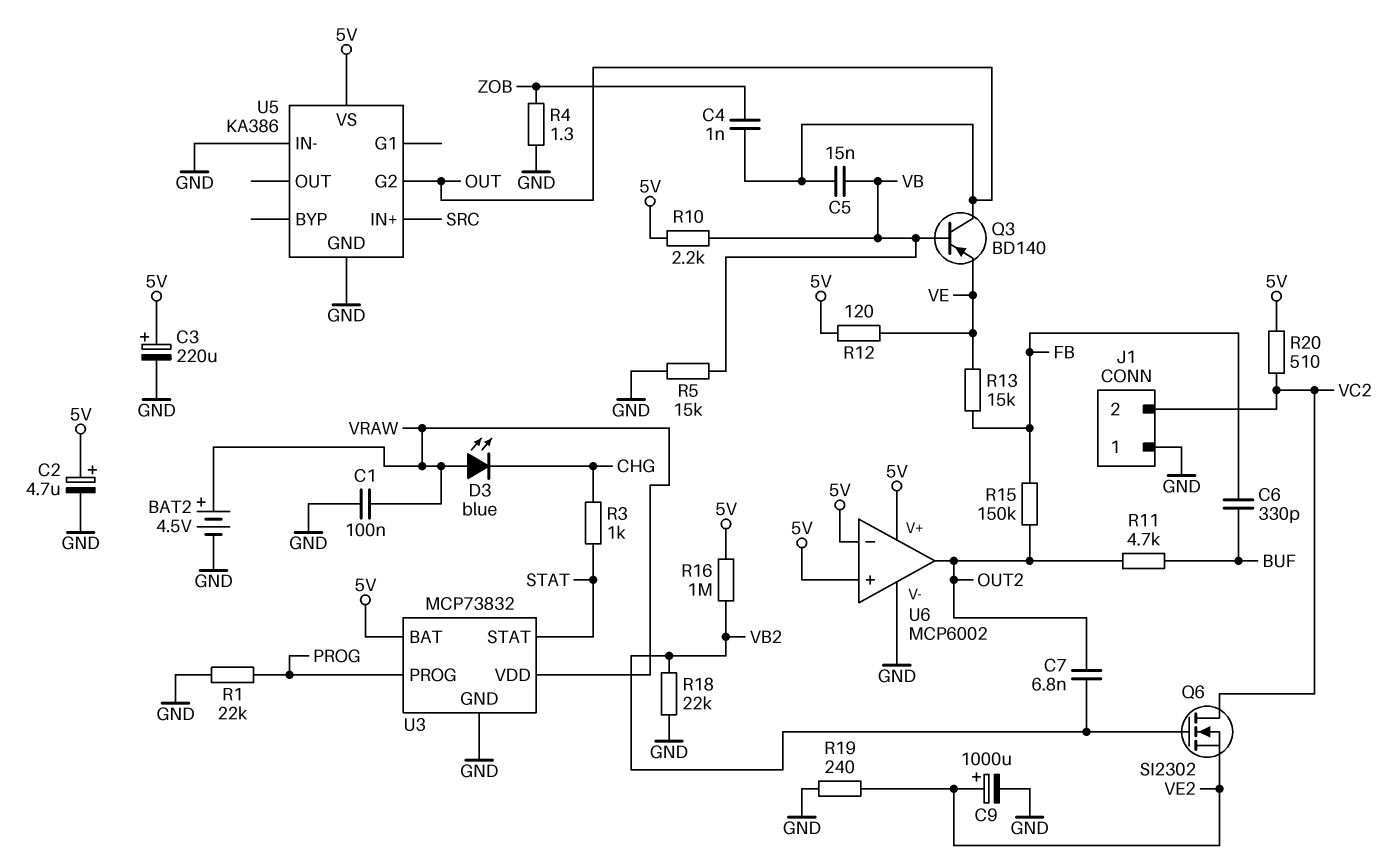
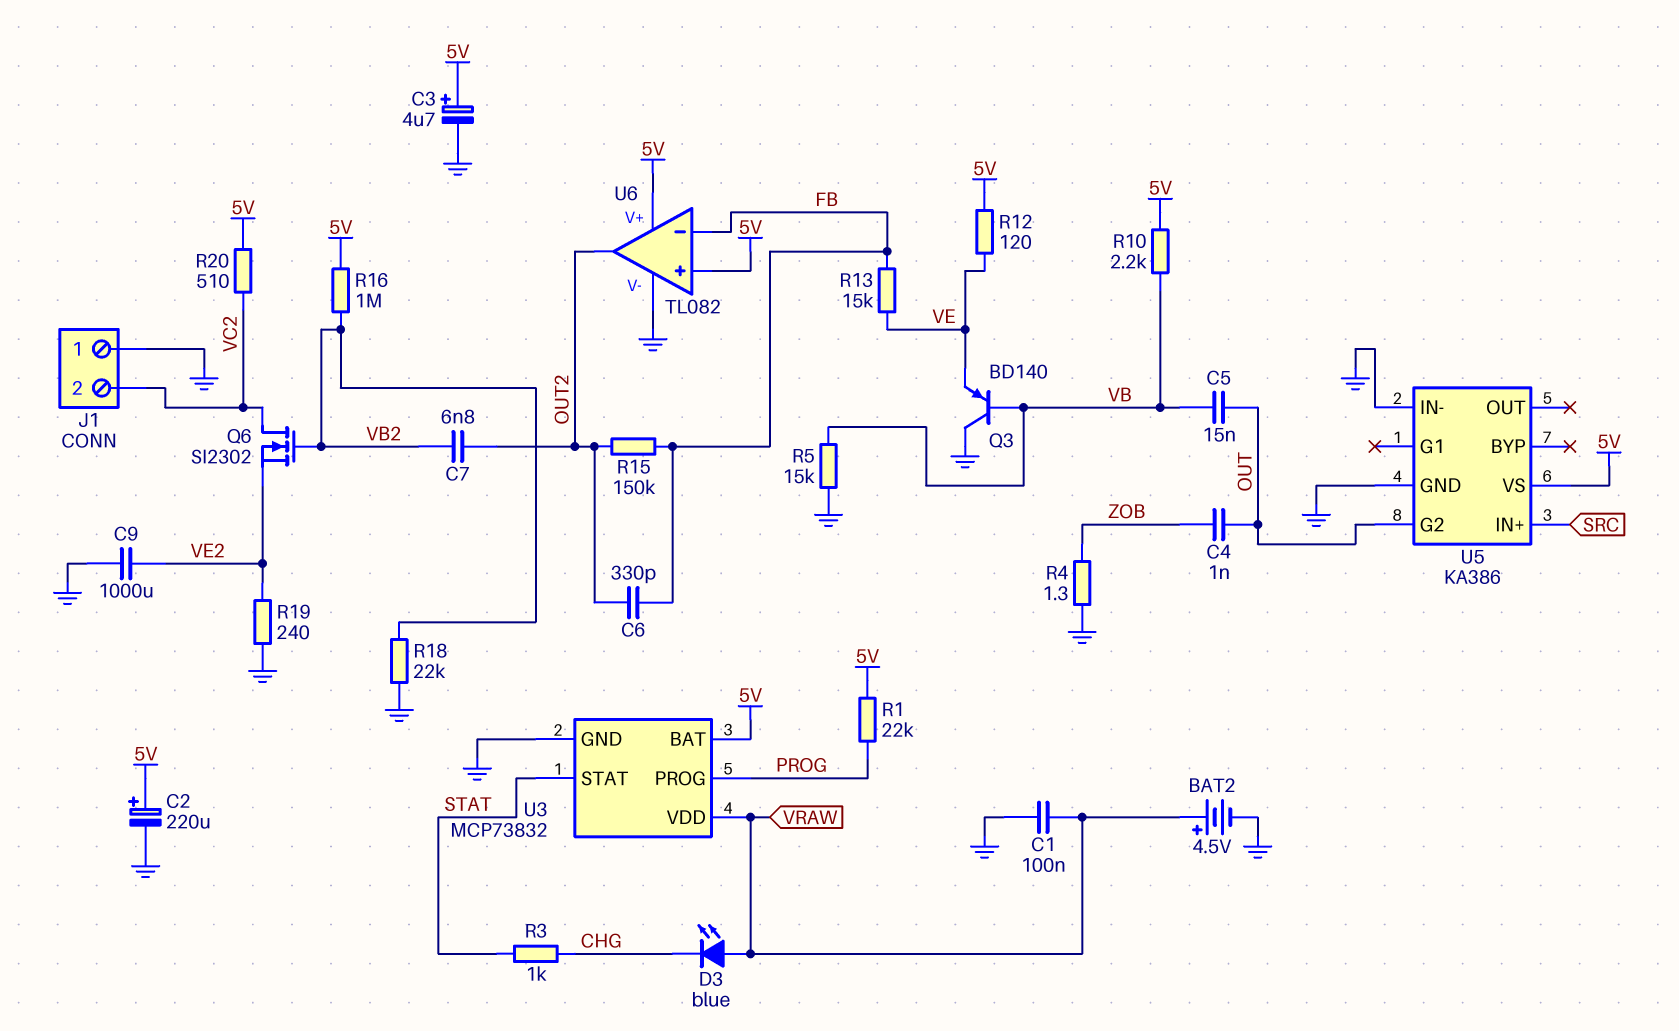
C2: 4.7uF (plus 5V, minus GND) -> 220uF (plus 5V, minus GND)
C3: 220uF (plus 5V, minus GND) -> 4.7uF (plus 5V, minus GND)
C6: 330pF (BUF, FB) -> 330pF (FB, OUT2)
C9: 1000uF (plus VE2, minus GND) -> 1000uF (GND, VE2)
Q3: PNP BD140 (B VB, C OUT, E VE) -> PNP BD140 (B VB, C GND, E VE)
R1: 22k (GND, PROG) -> 22k (5V, PROG)
R11: 4.7k (BUF, OUT2) -> none
U6: MCP6002 -> TL082
U6 pin in-: 5V -> FB

